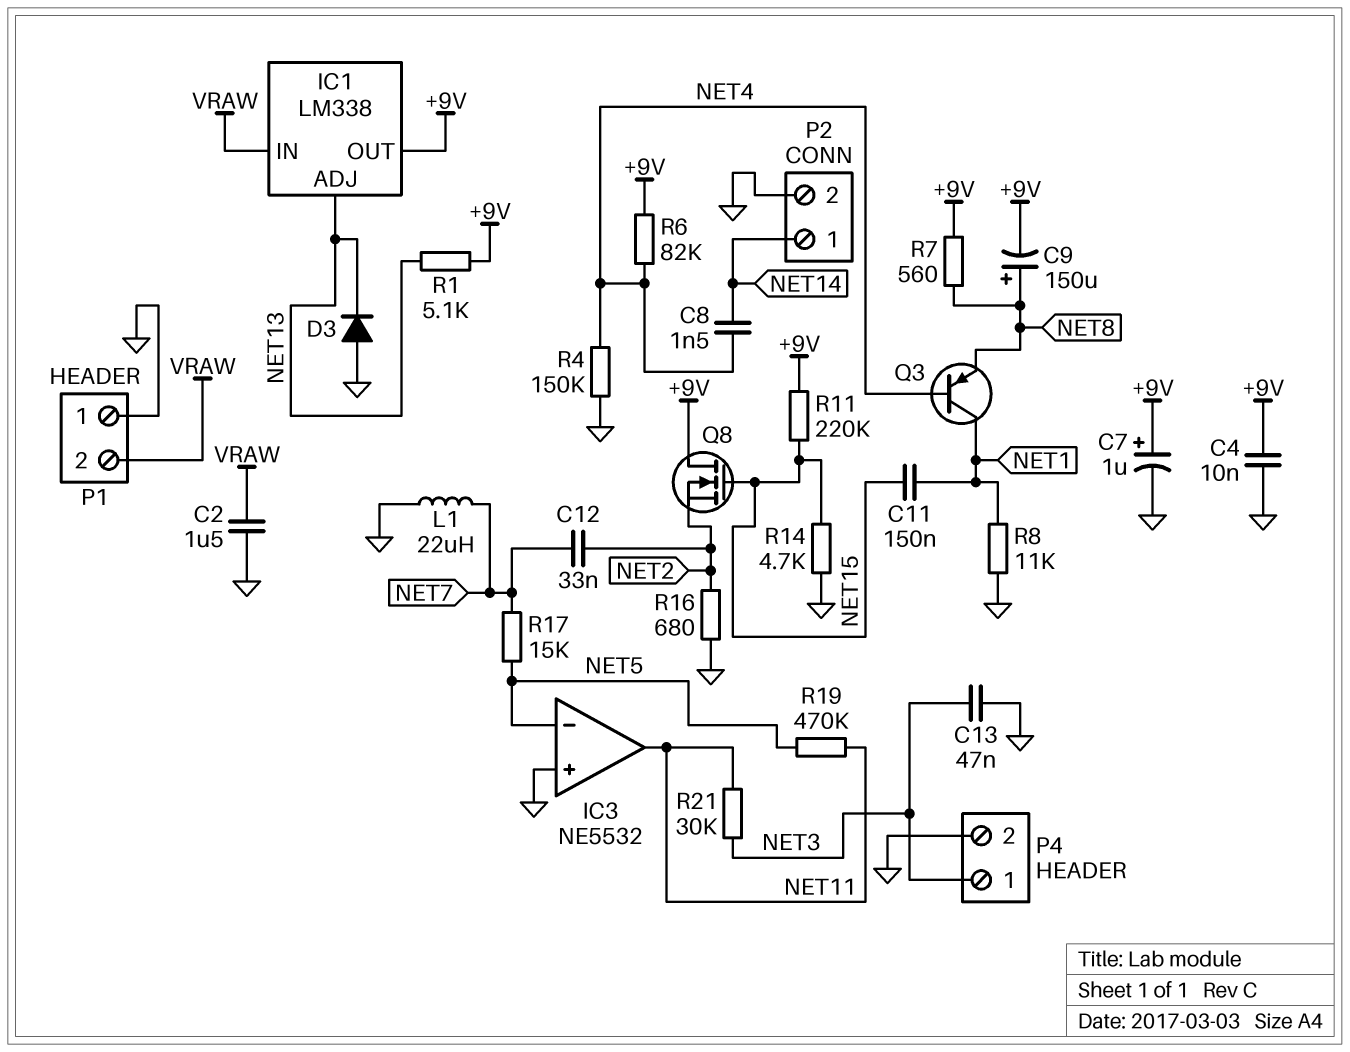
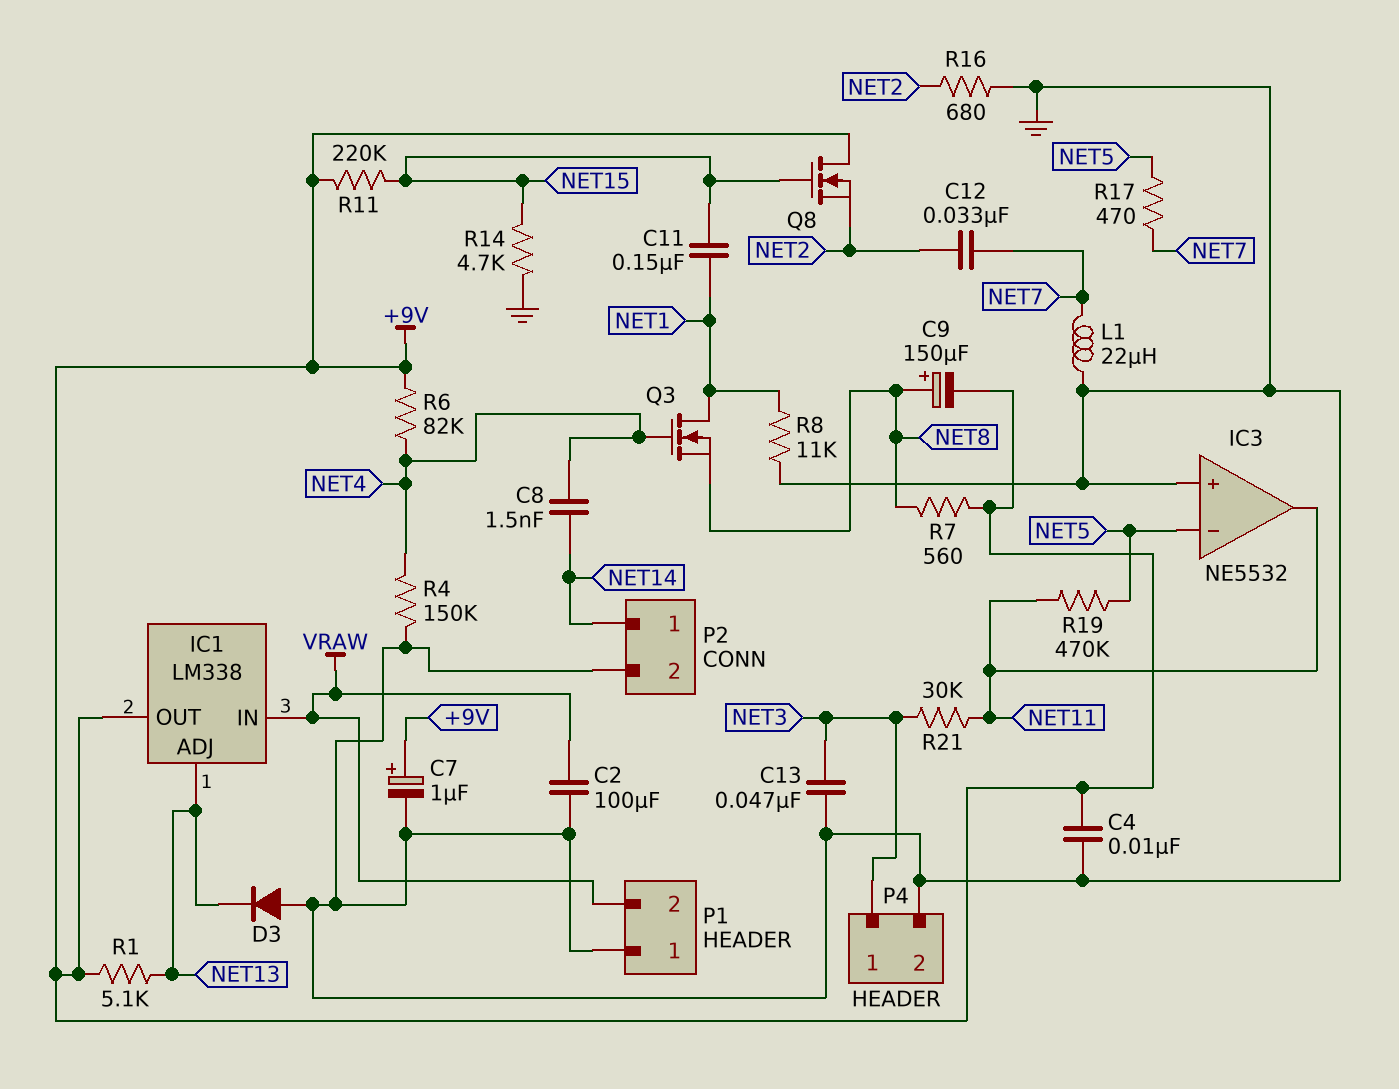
C2: 1.5uF (GND, VRAW) -> 100uF (GND, VRAW)
Q3: PNP (B NET4, C NET1, E NET8) -> NMOS (G NET4, D NET1, S NET8)
R17: 15k (NET5, NET7) -> 470 (NET5, NET7)

